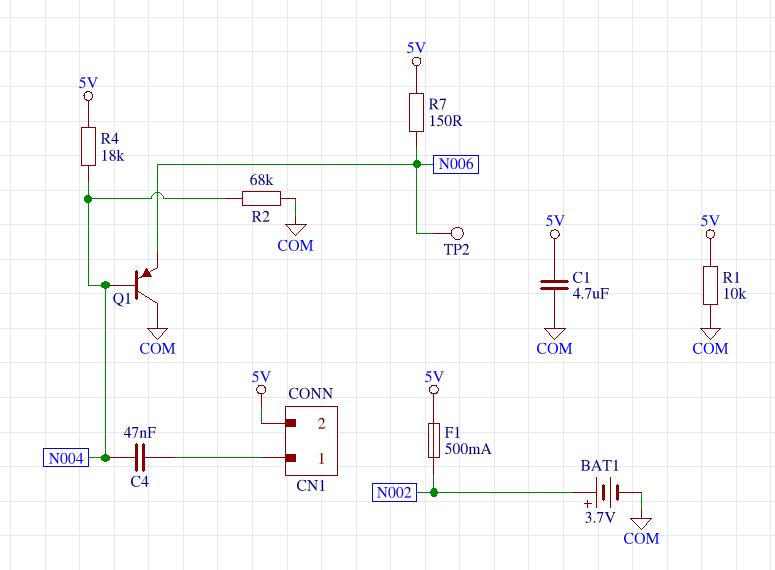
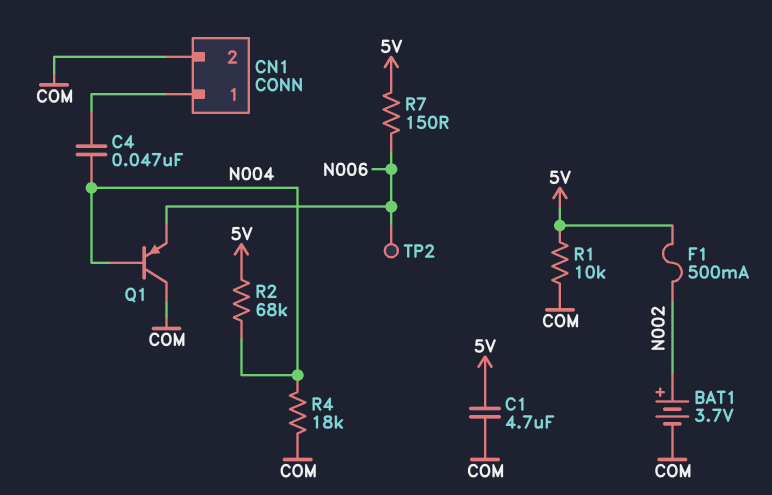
CN1 pin 2: 5V -> COM
R2: 68k (COM, N004) -> 68k (5V, N004)
R4: 18k (5V, N004) -> 18k (COM, N004)

